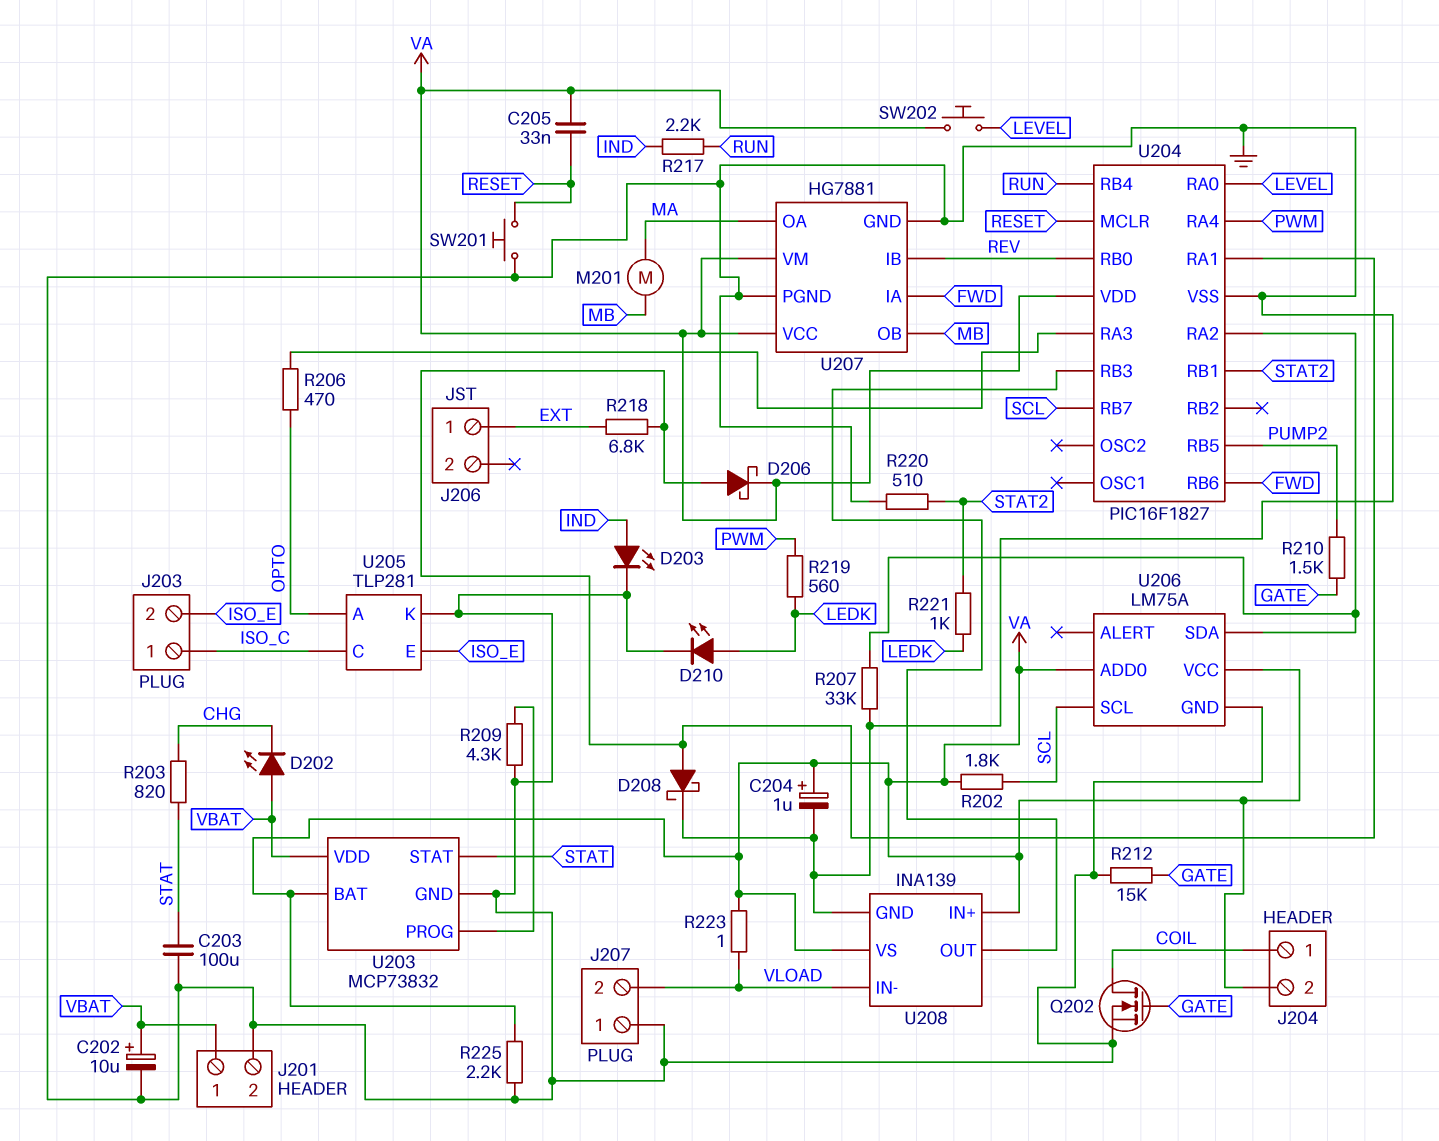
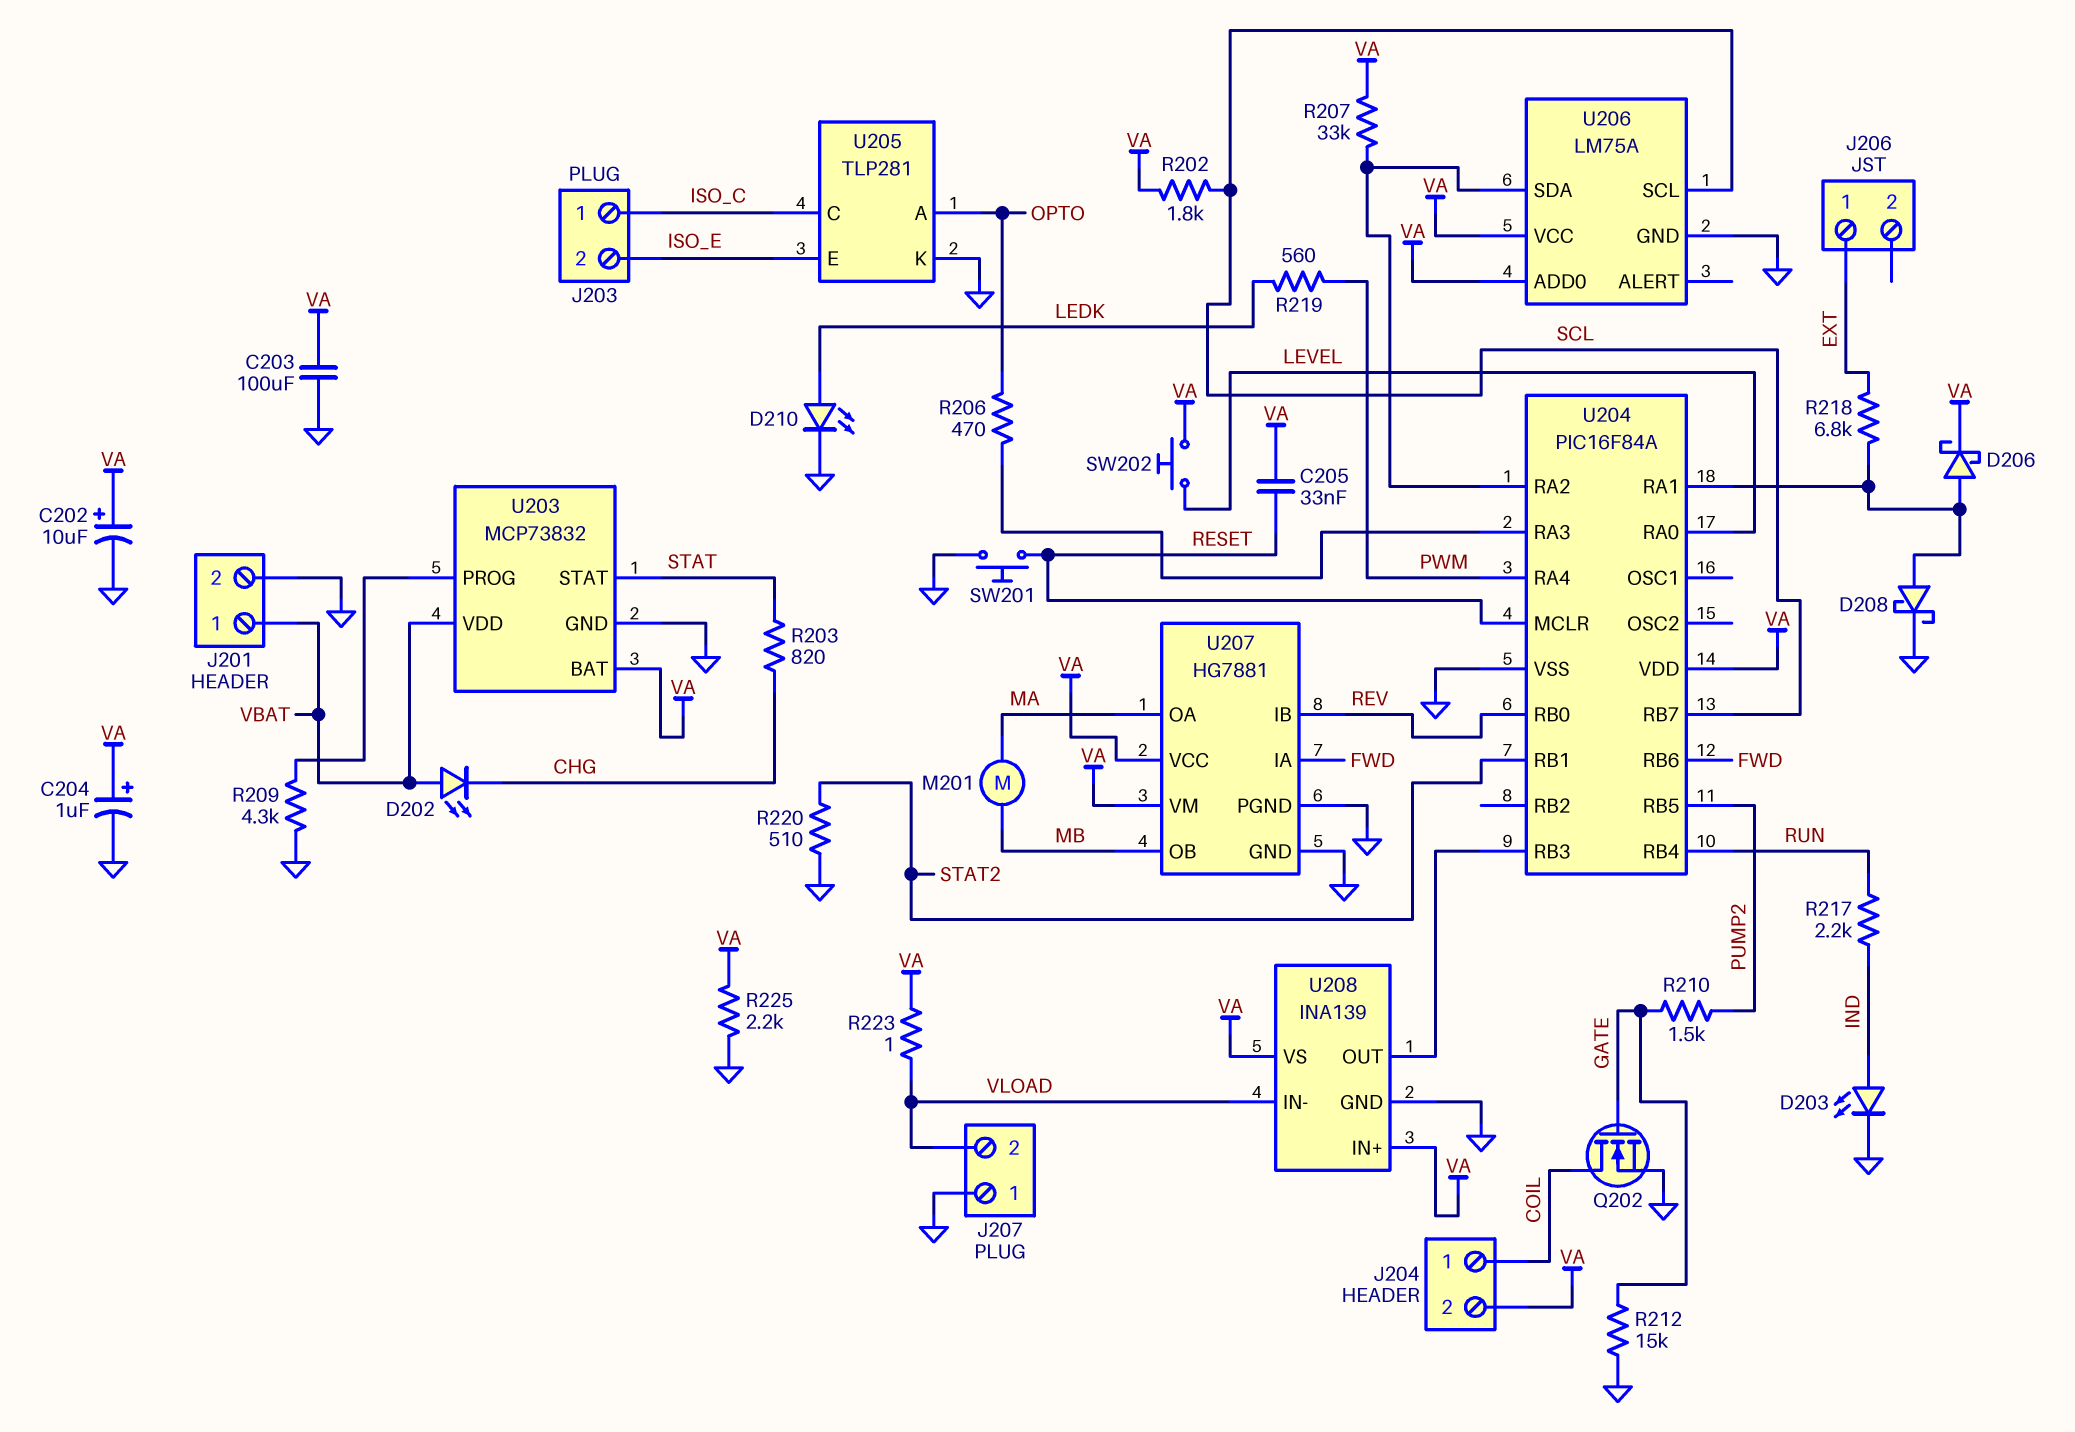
C202: 10uF (plus VBAT, minus GND) -> 10uF (plus VA, minus GND)
C203: 100uF (GND, STAT) -> 100uF (GND, VA)
R207: 33k (GND, U204/RA2) -> 33k (U204/RA2, VA)
R221: 1k (LEDK, STAT2) -> none
U204: PIC16F1827 -> PIC16F84A

